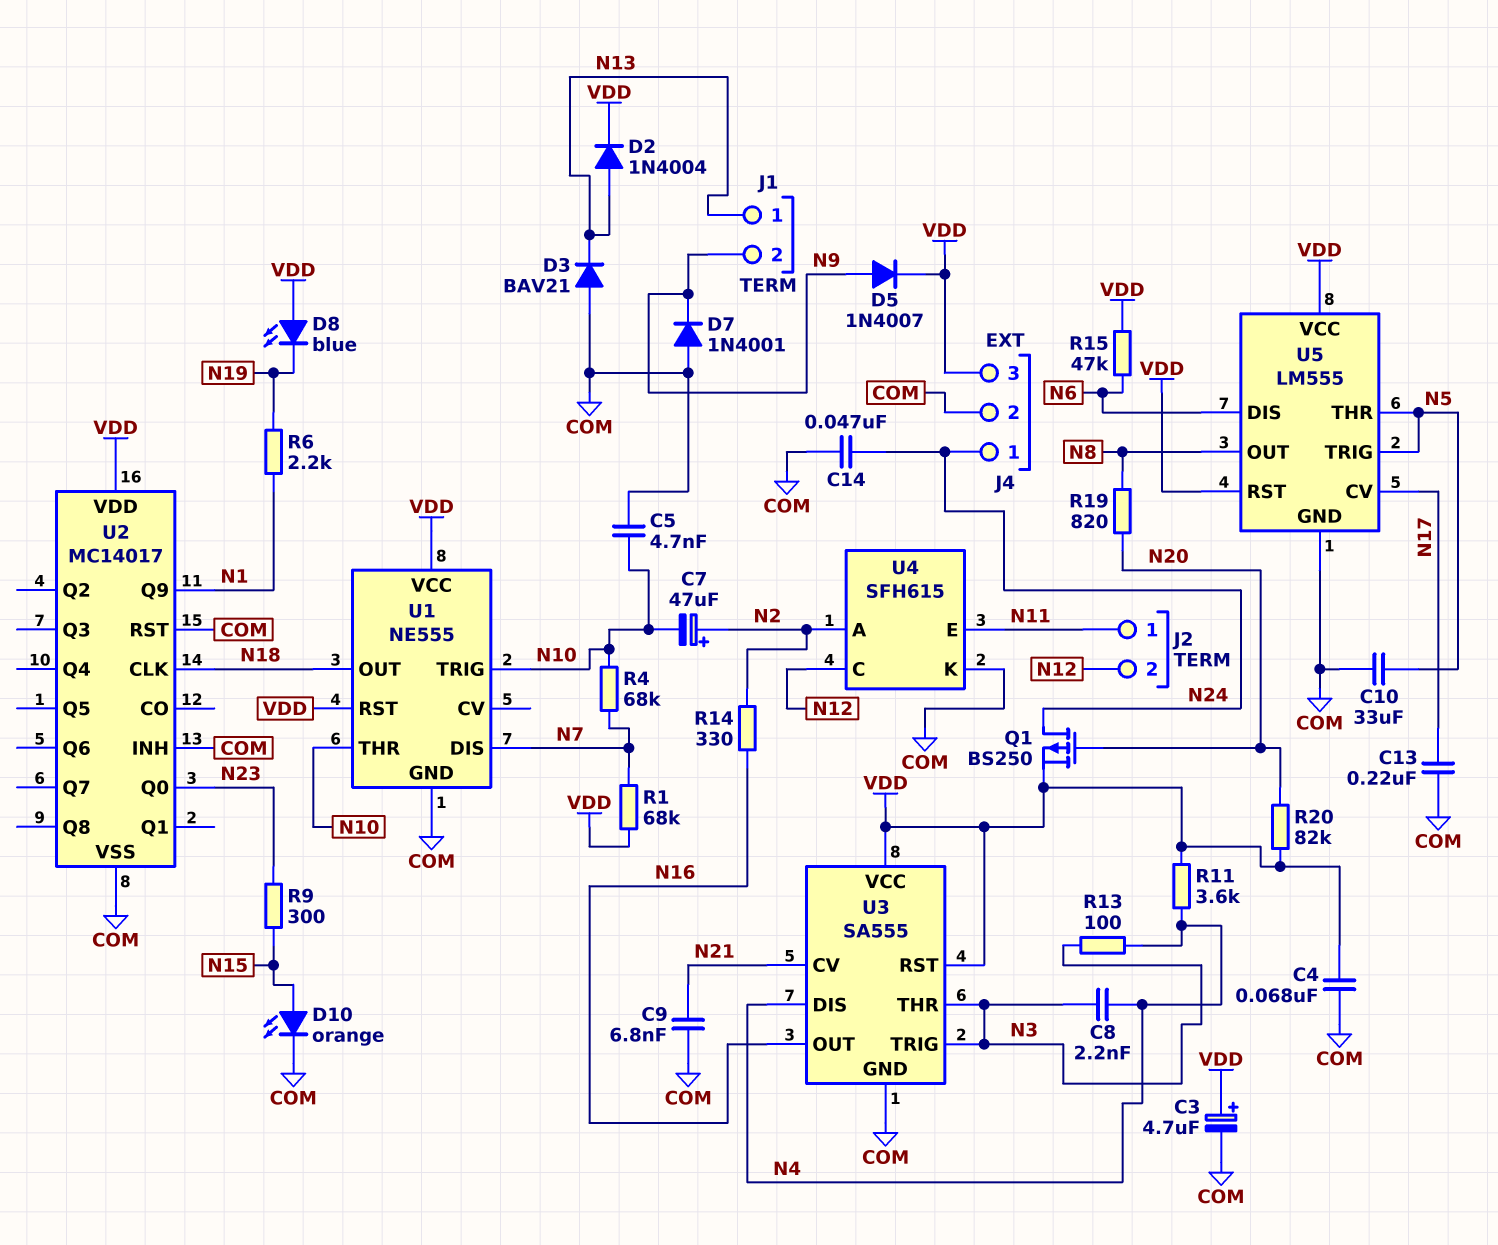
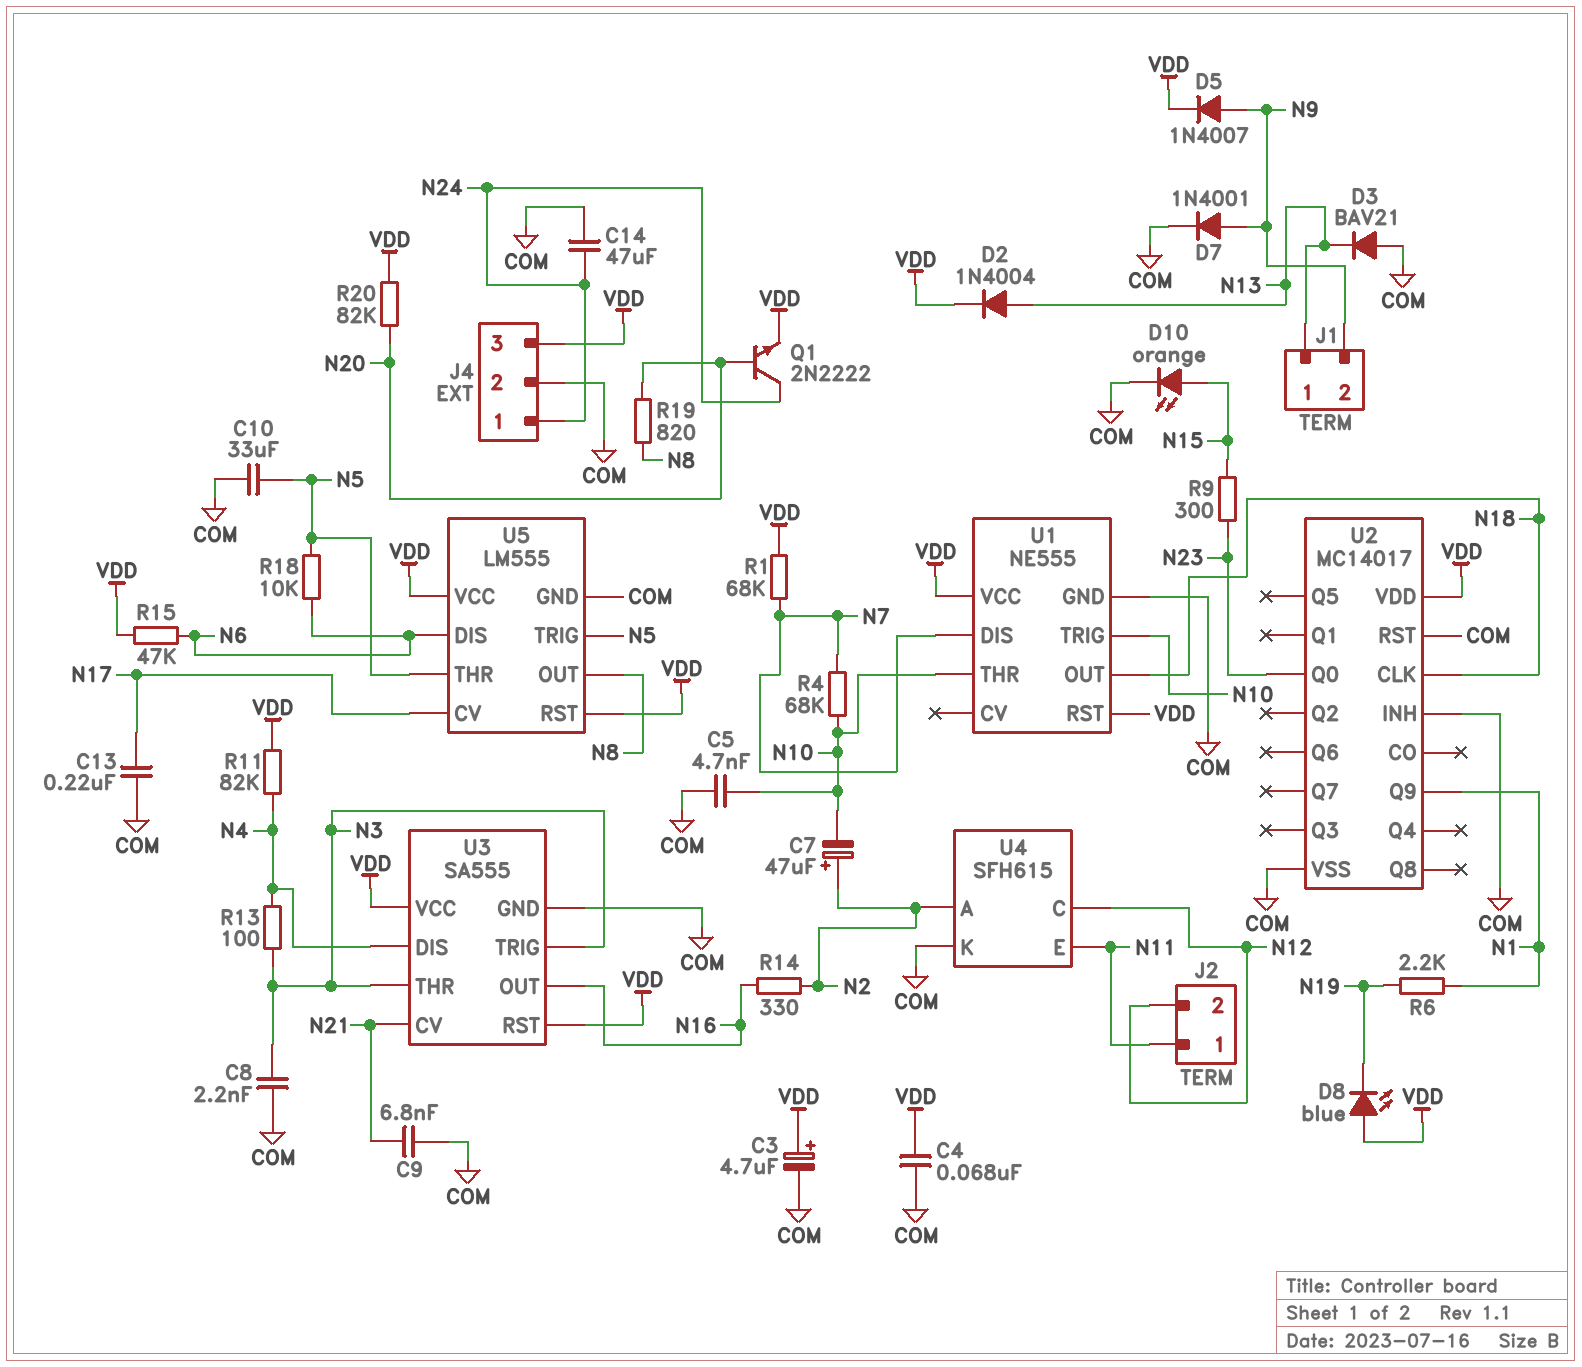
C8: 2.2nF (N3, N4) -> 2.2nF (COM, N3)
C14: 47nF (COM, N24) -> 47uF (COM, N24)
D7: diode 1N4001 (A COM, K N9) -> diode 1N4001 (A N9, K COM)
Q1: PMOS BS250 (G N20, D N24, S VDD) -> NPN 2N2222 (B N20, C N24, E VDD)
R11: 3.6k (N4, VDD) -> 82k (N4, VDD)
R18: none -> 10k (N5, N6)

